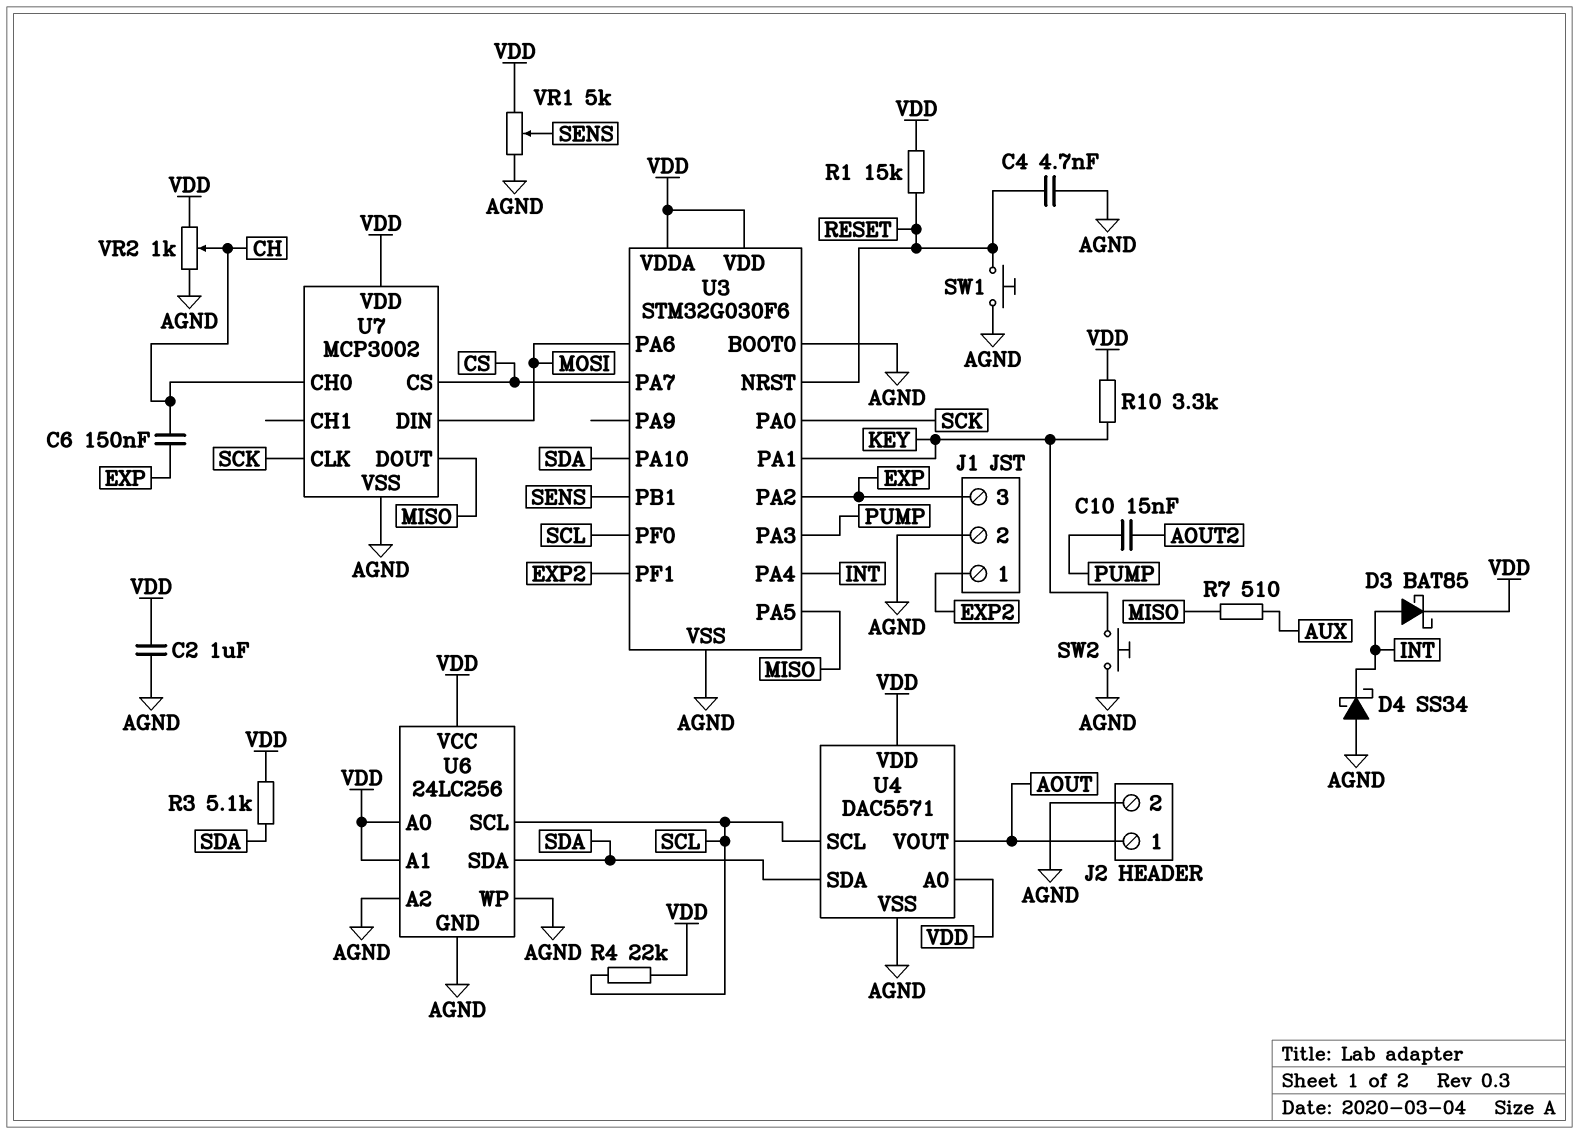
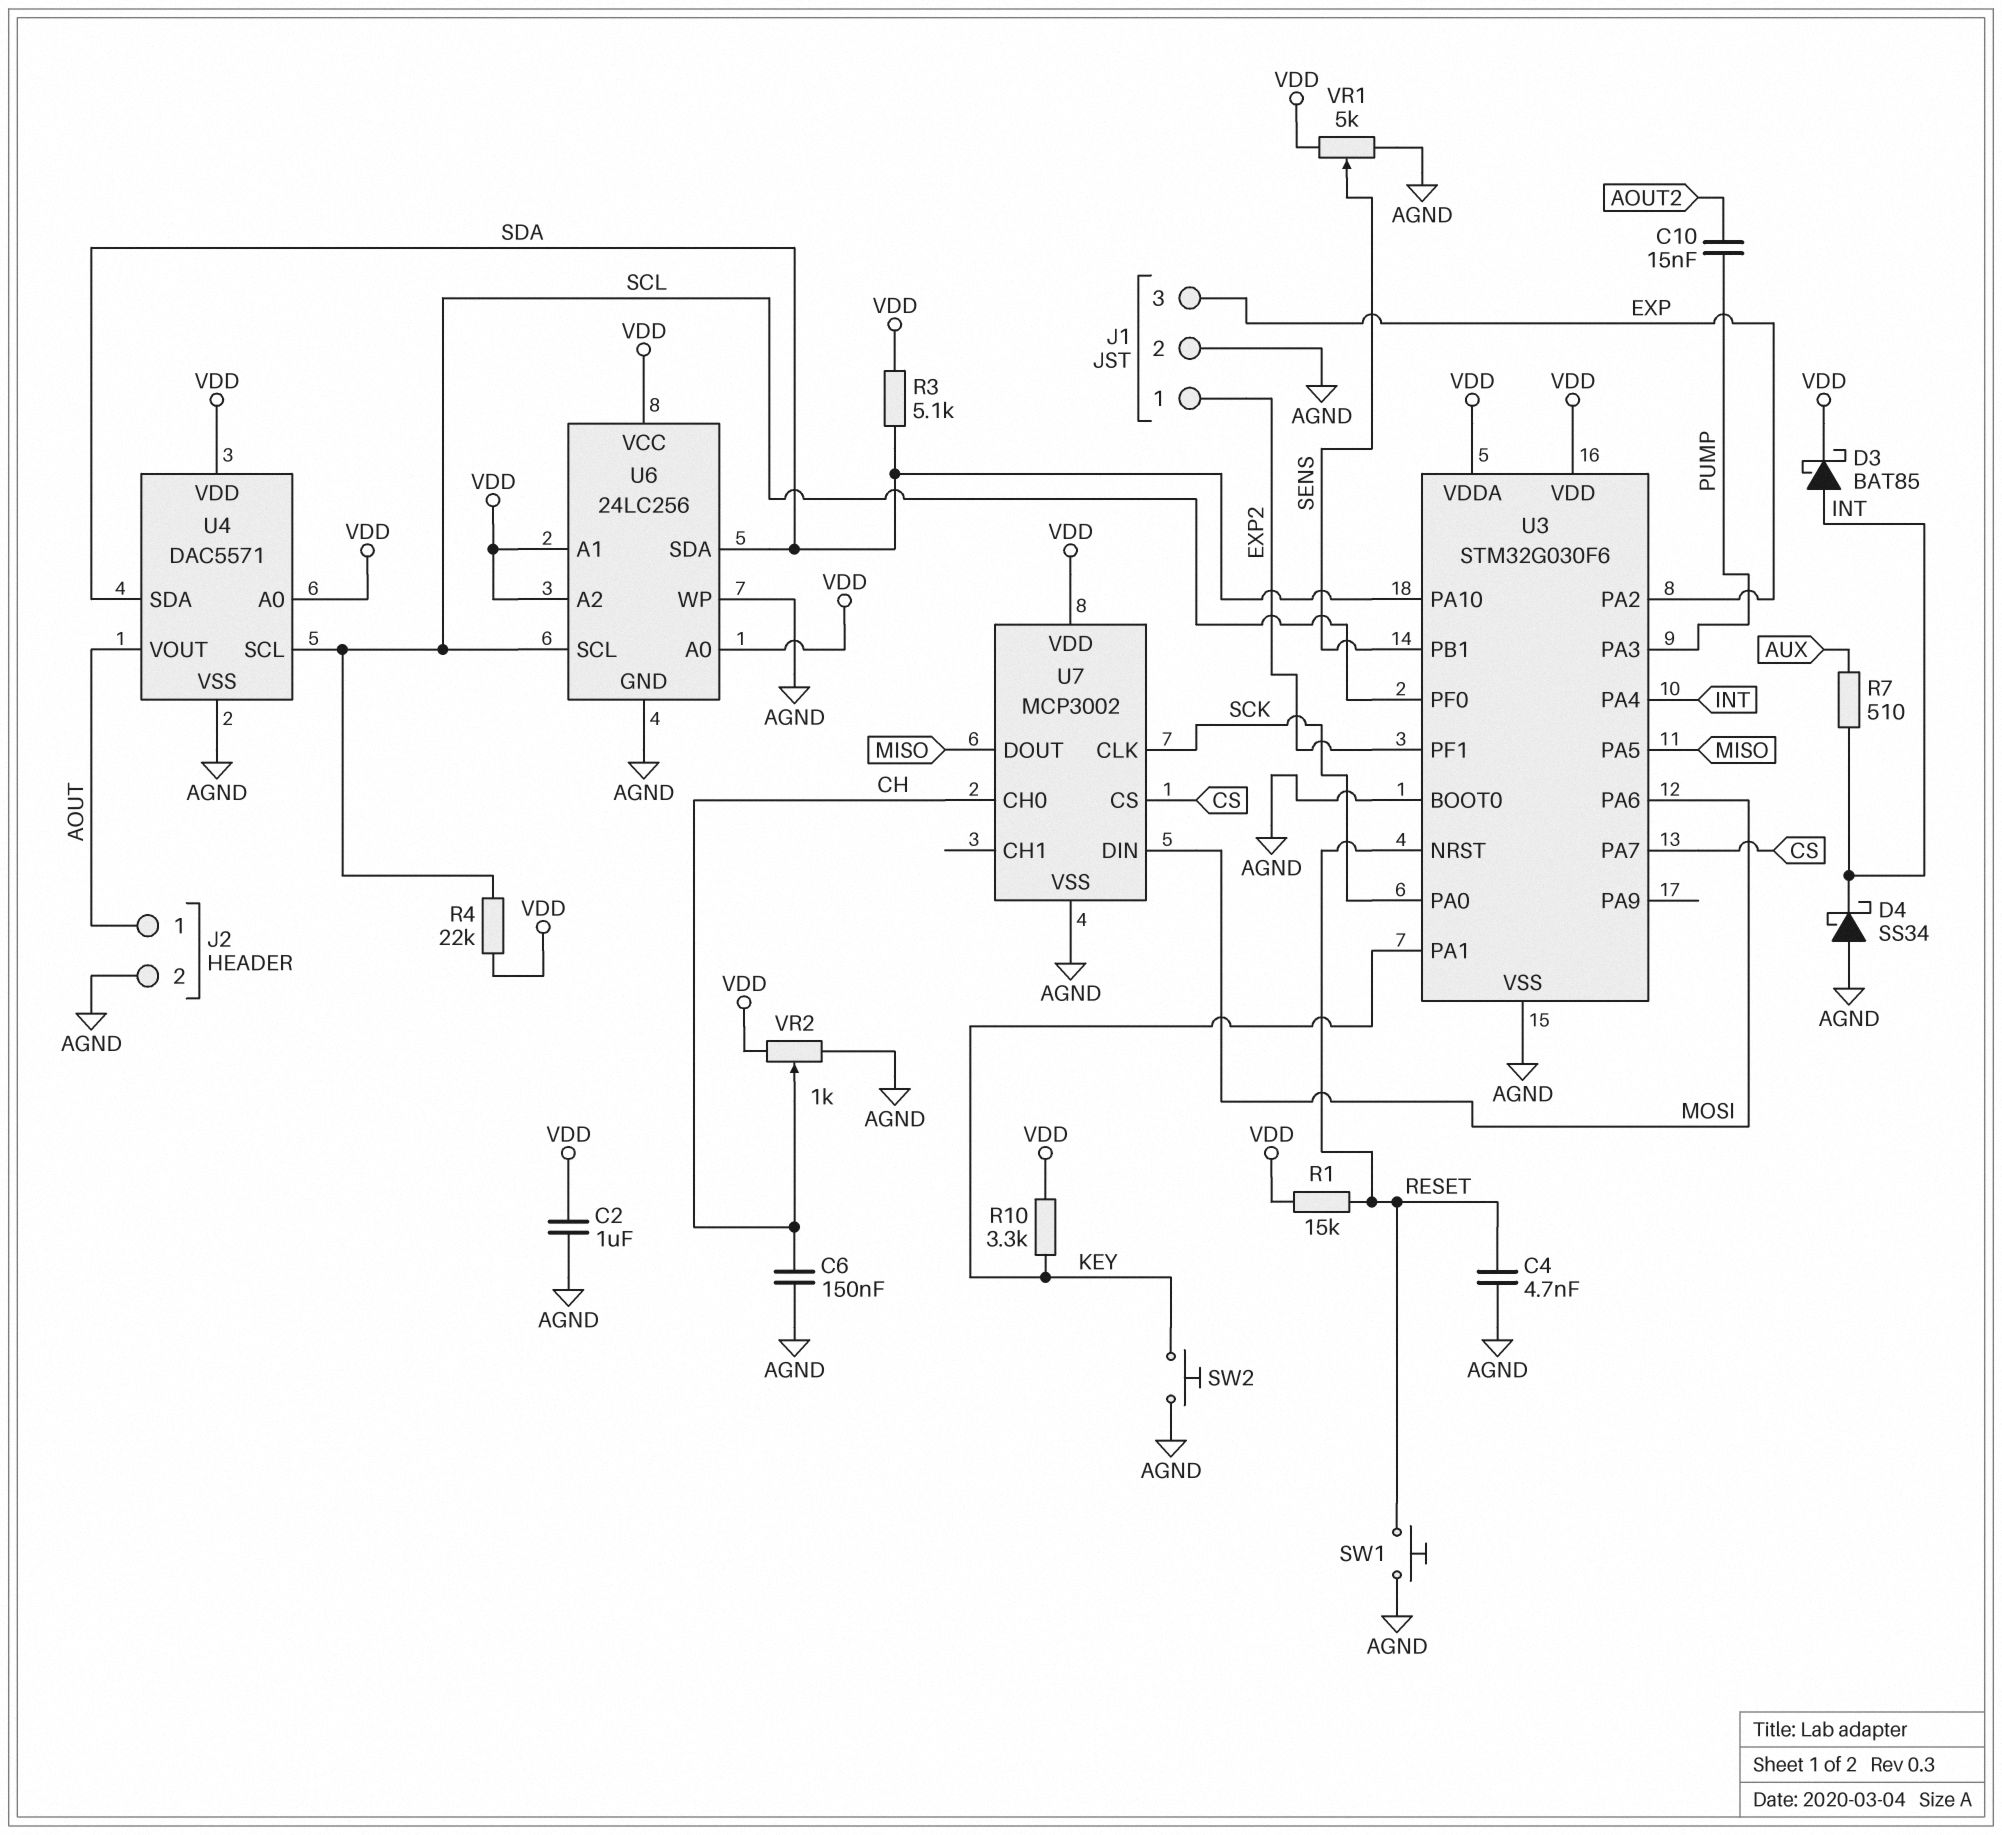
C6: 150nF (CH, EXP) -> 150nF (AGND, CH)
R7: 510 (AUX, MISO) -> 510 (AUX, INT)
U6 pin A2: AGND -> VDD

